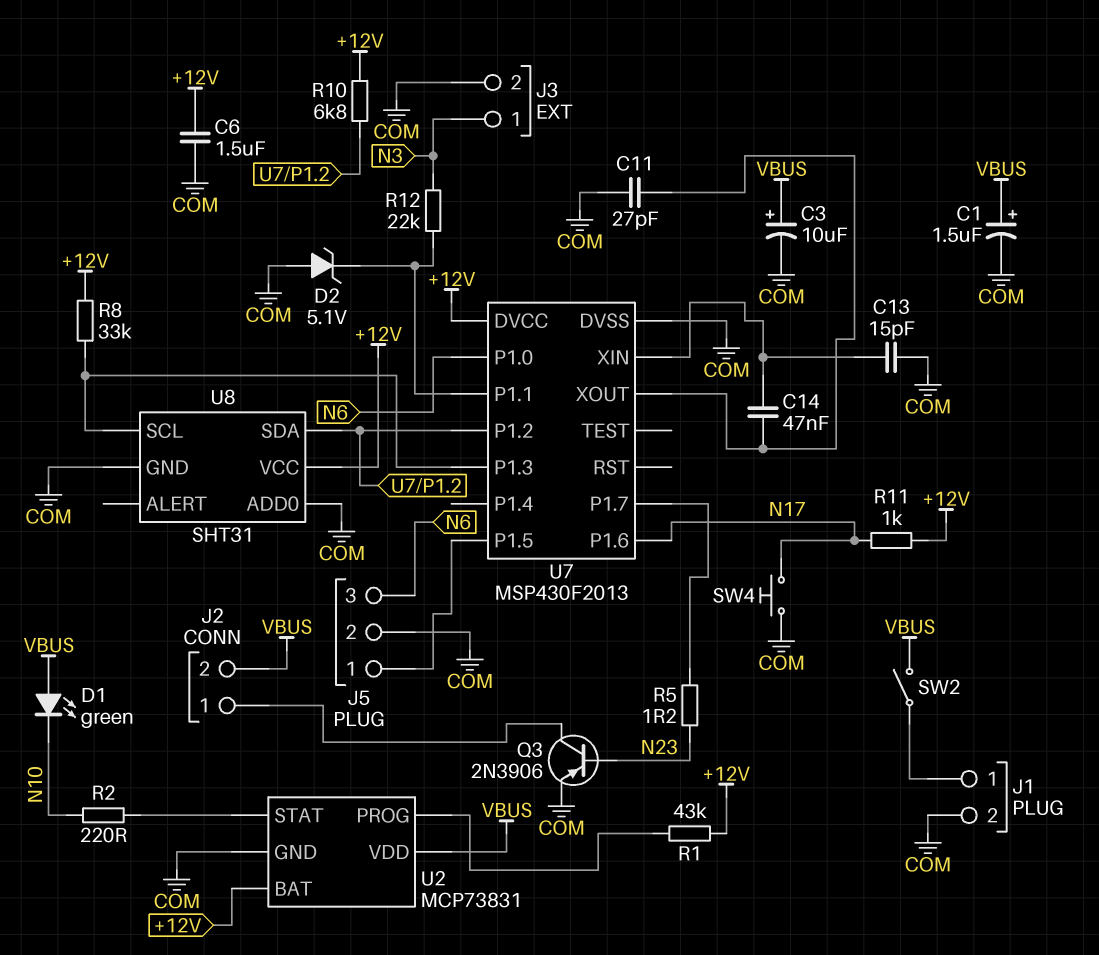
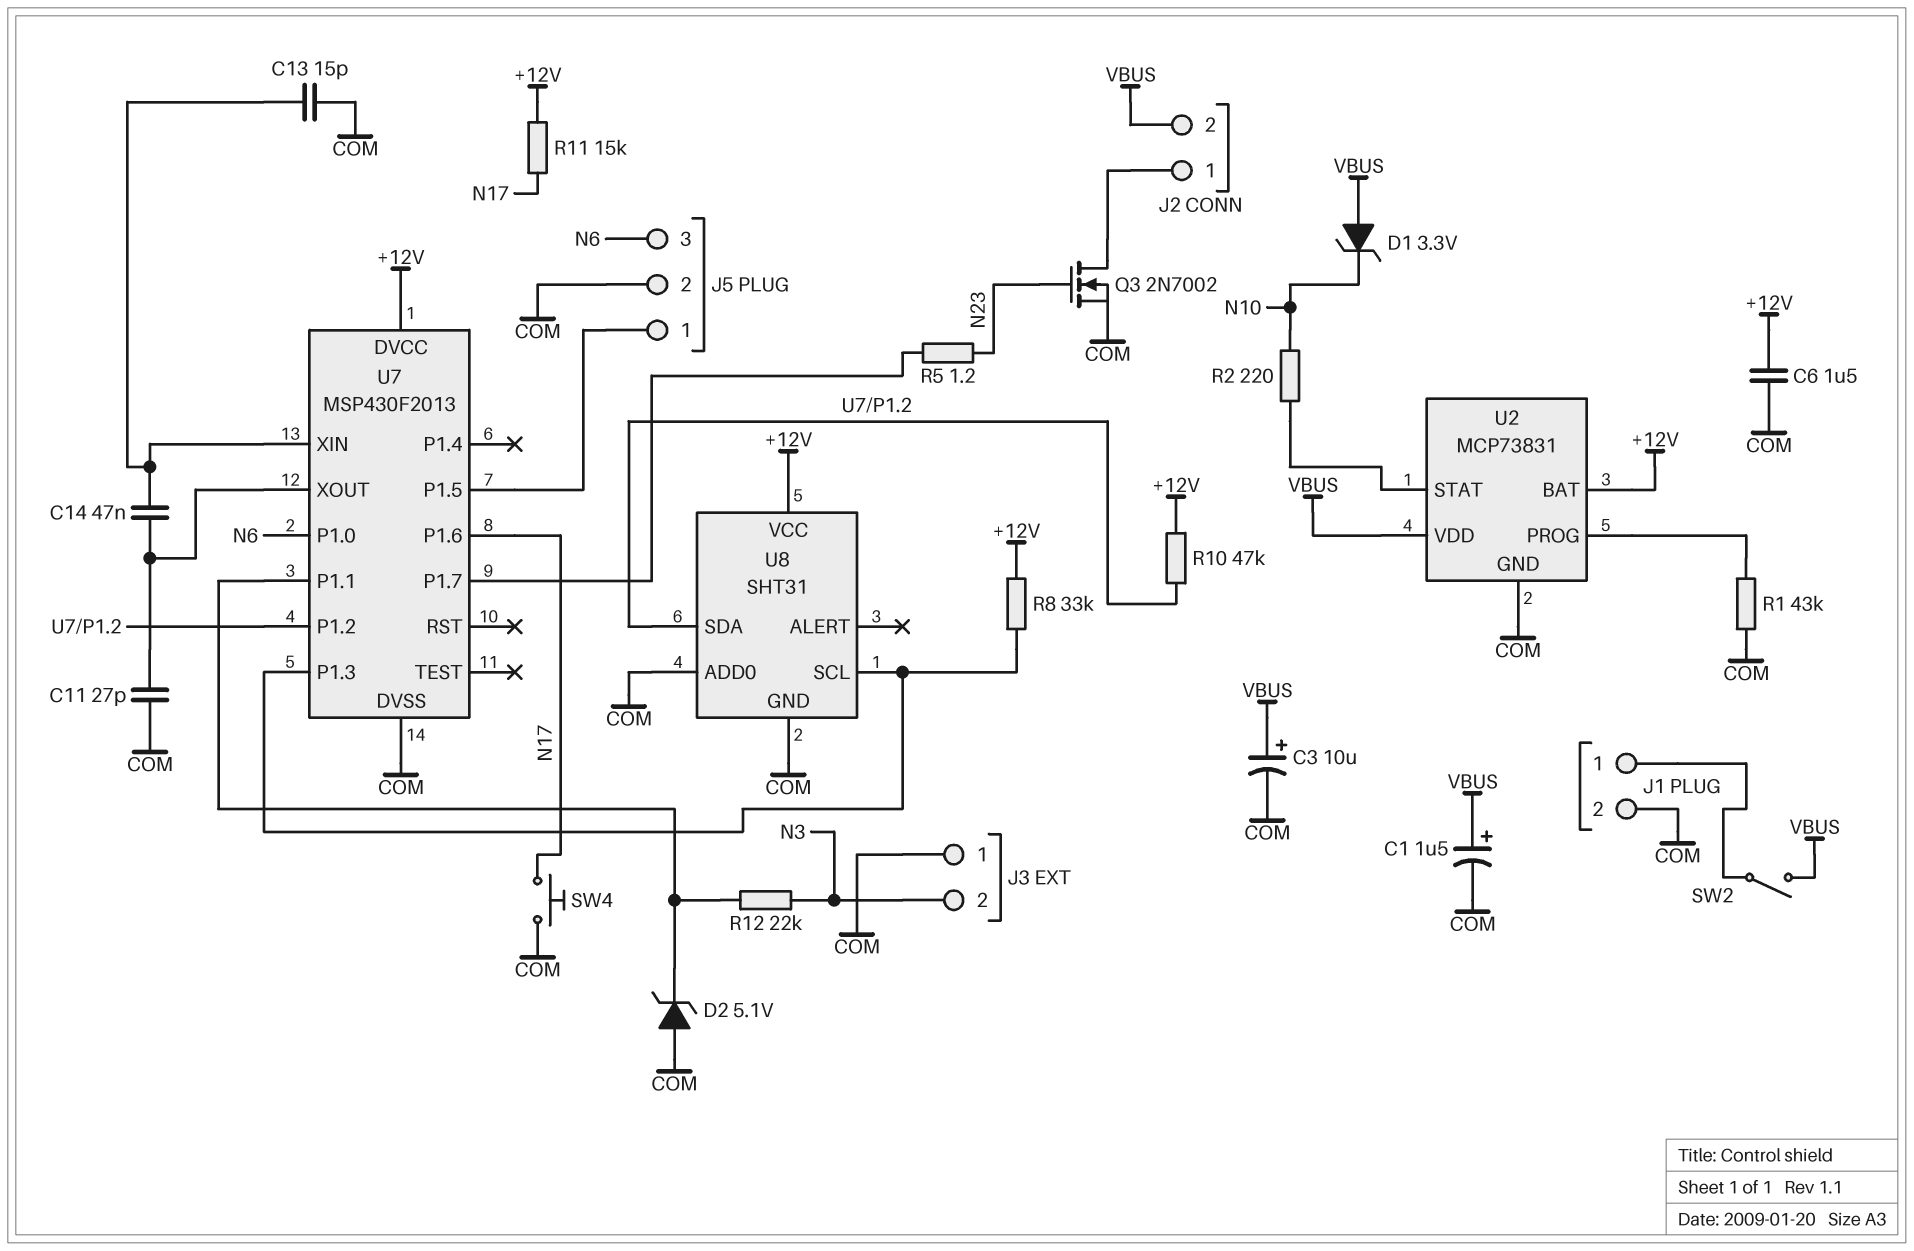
D1: LED green (A VBUS, K N10) -> zener 3.3V (A VBUS, K N10)
J3 pin 1: N3 -> COM
J3 pin 2: COM -> N3
Q3: PNP 2N3906 (B N23, C J2/1, E COM) -> NMOS 2N7002 (G N23, D J2/1, S COM)
R1: 43k (+12V, U2/PROG) -> 43k (COM, U2/PROG)
R10: 6.8k (+12V, U7/P1.2) -> 47k (+12V, U7/P1.2)
R11: 1k (+12V, N17) -> 15k (+12V, N17)

